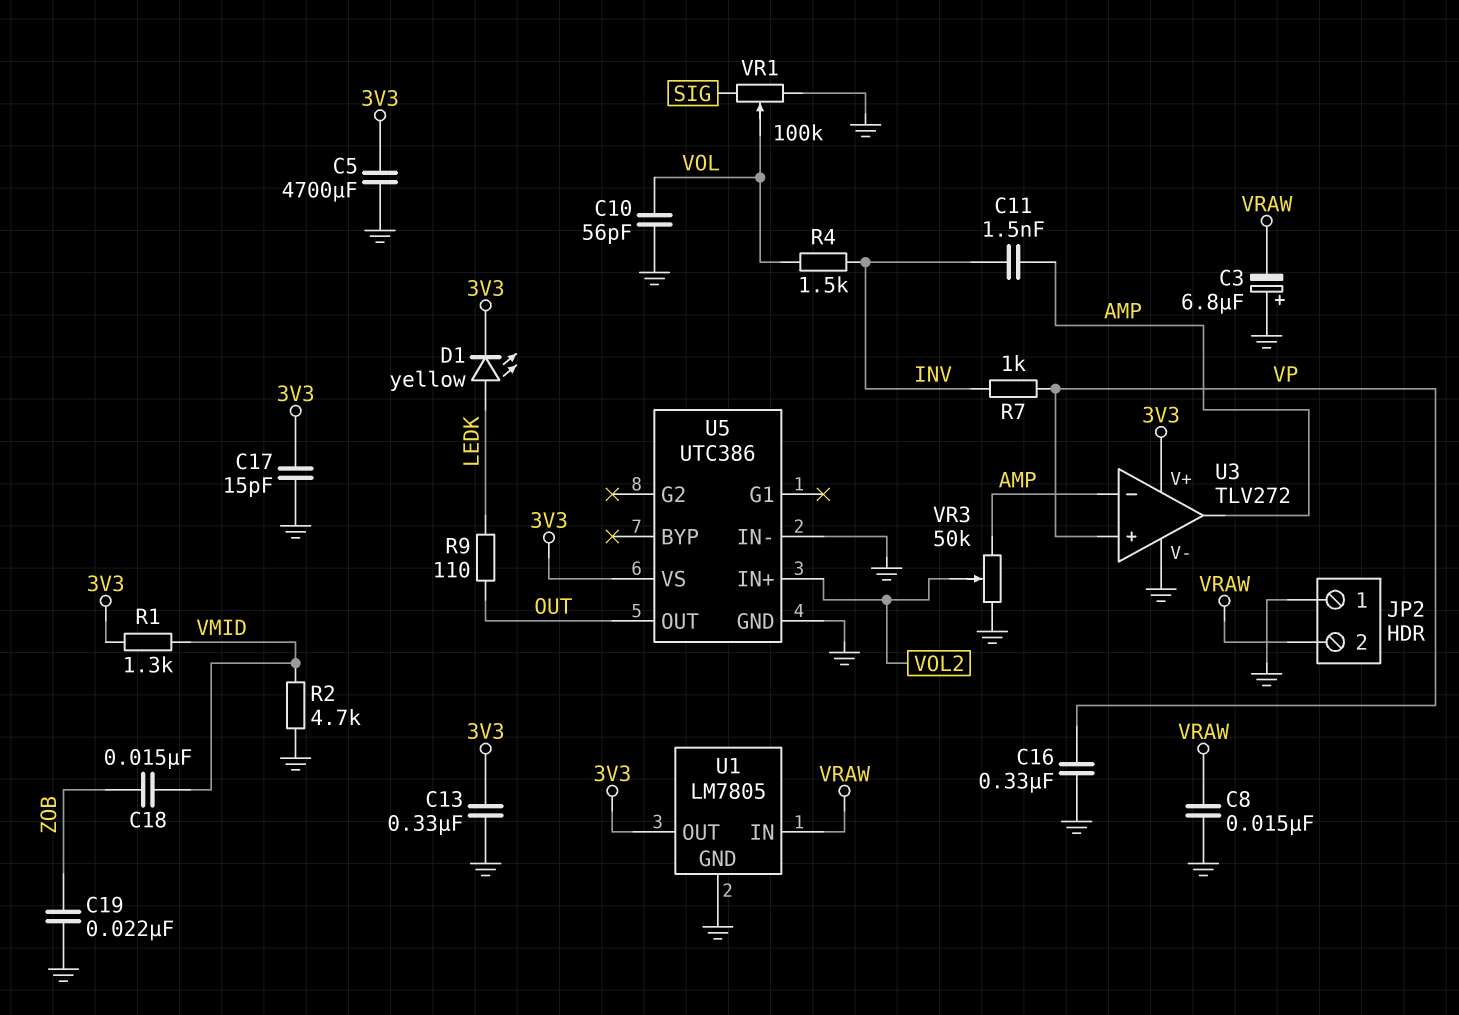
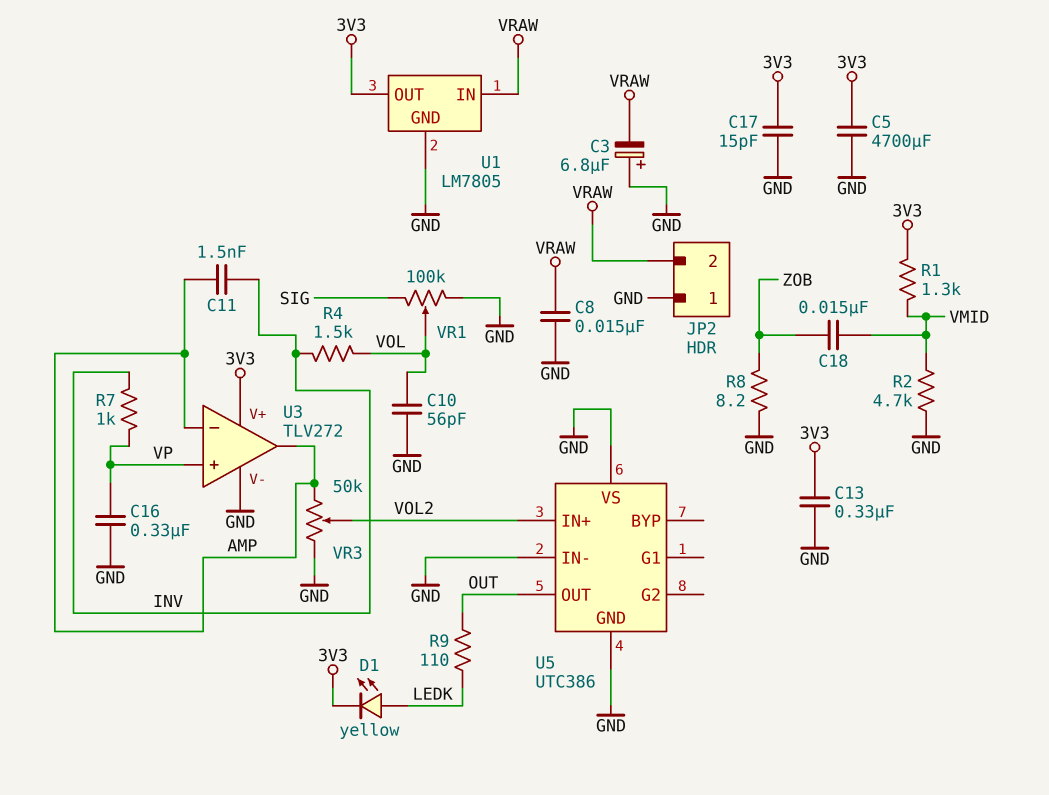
C19: 22nF (GND, ZOB) -> none
R8: none -> 8.2 (GND, ZOB)
U5 pin VS: 3V3 -> GND

